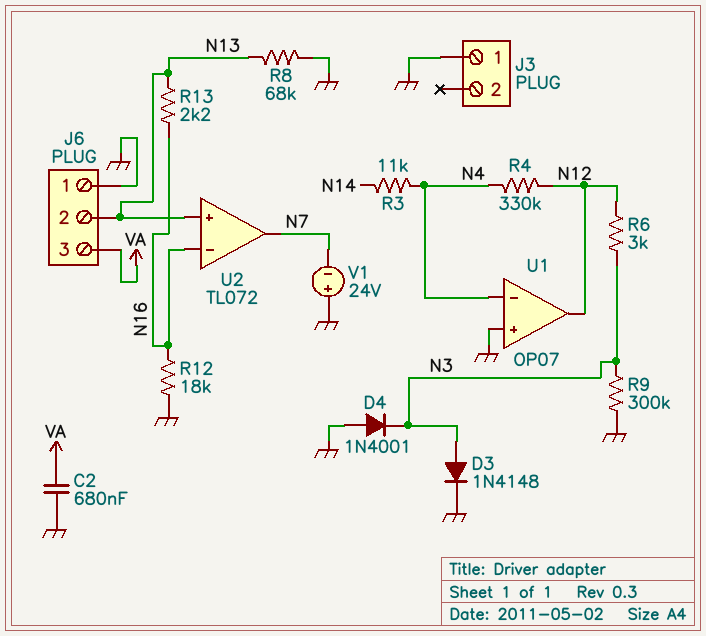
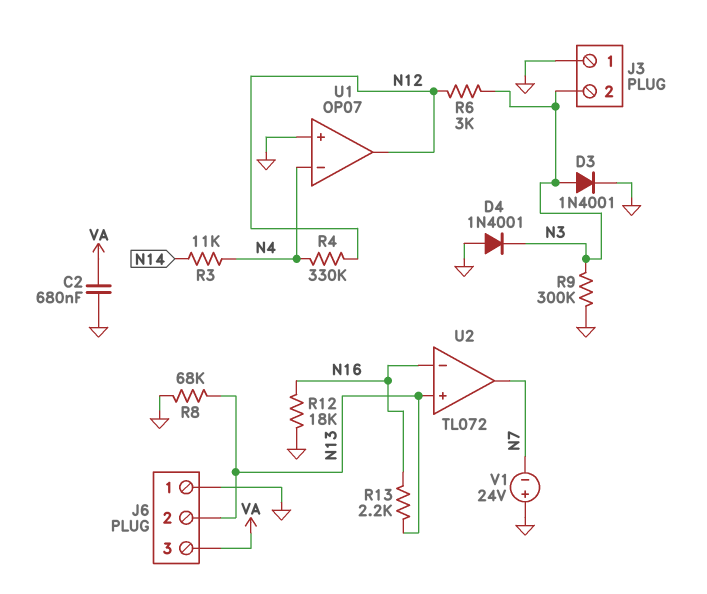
D3: diode 1N4148 (A N3, K GND) -> diode 1N4001 (A N3, K GND)
J3 pin 2: none -> N3

